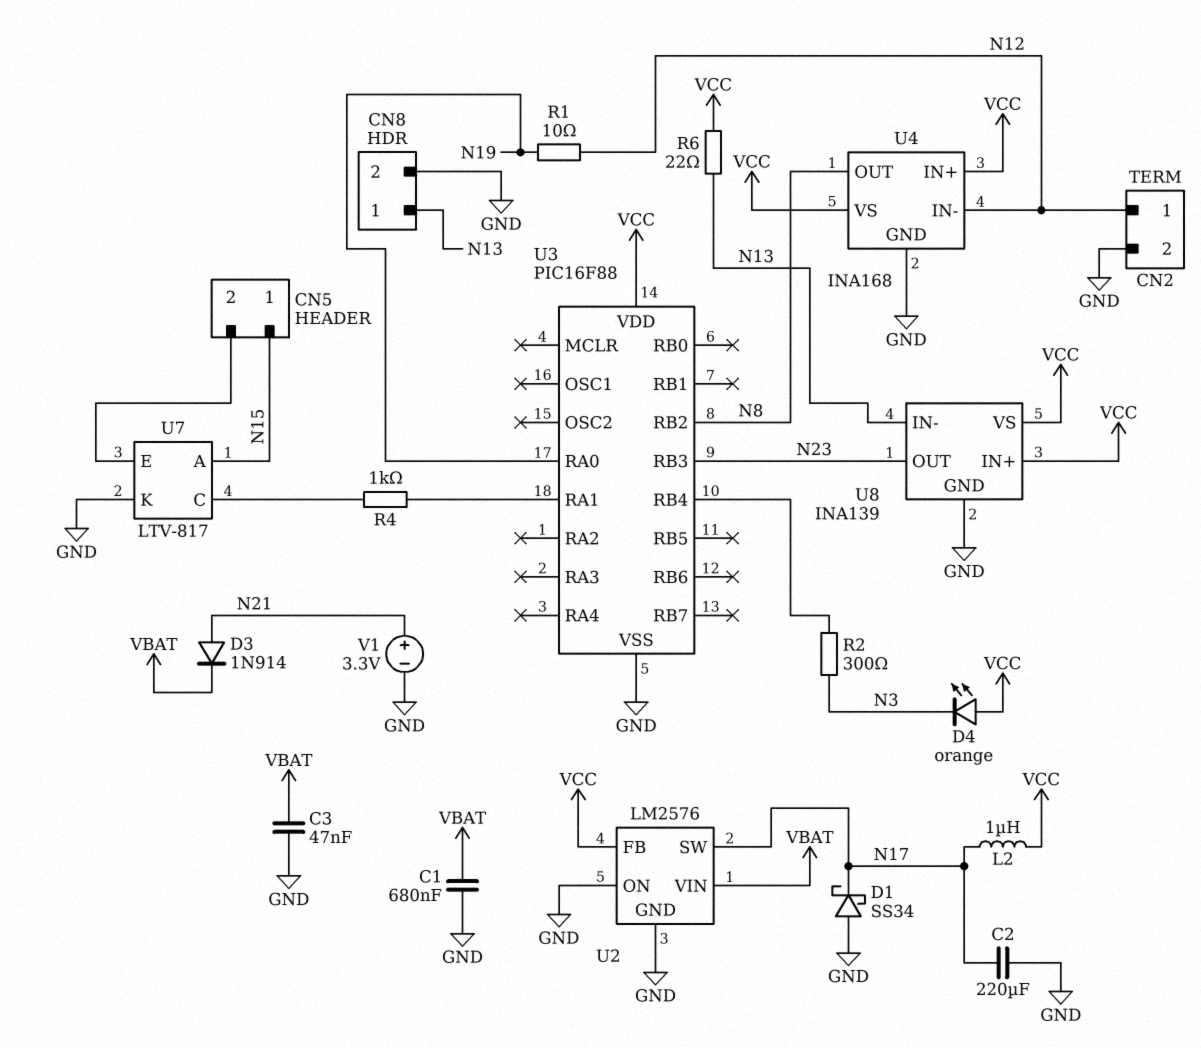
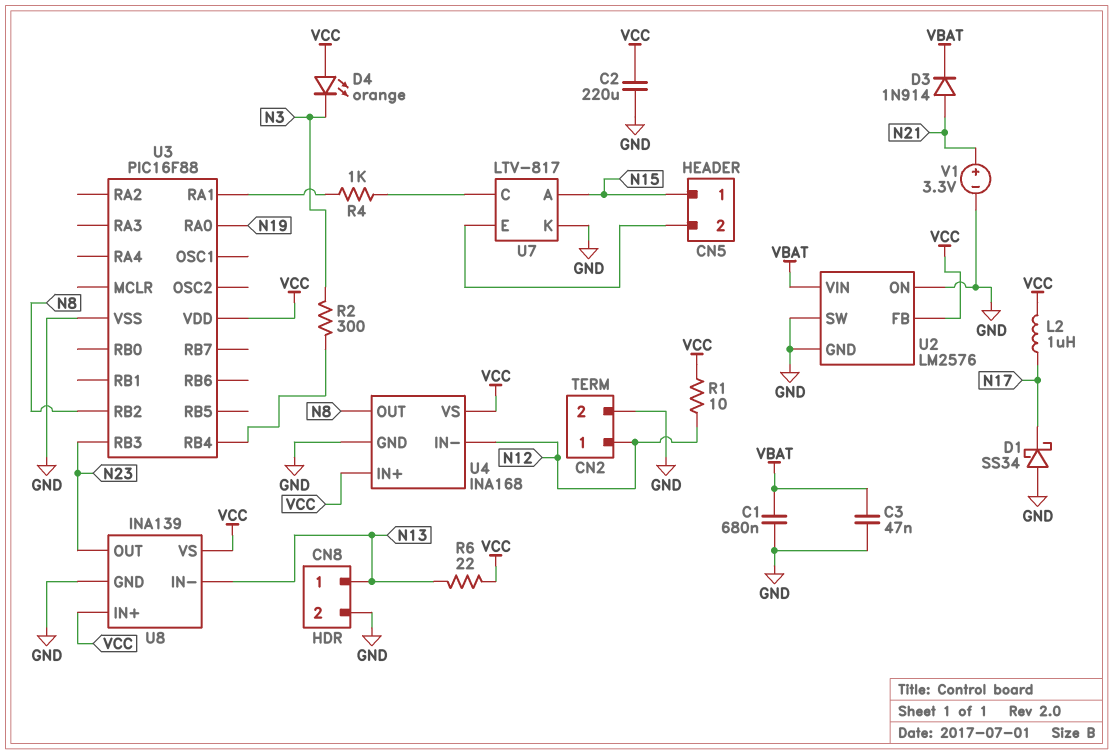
C2: 220uF (GND, N17) -> 220uF (GND, VCC)
R1: 10 (N12, N19) -> 10 (N12, VCC)
U2 pin SW: N17 -> GND

